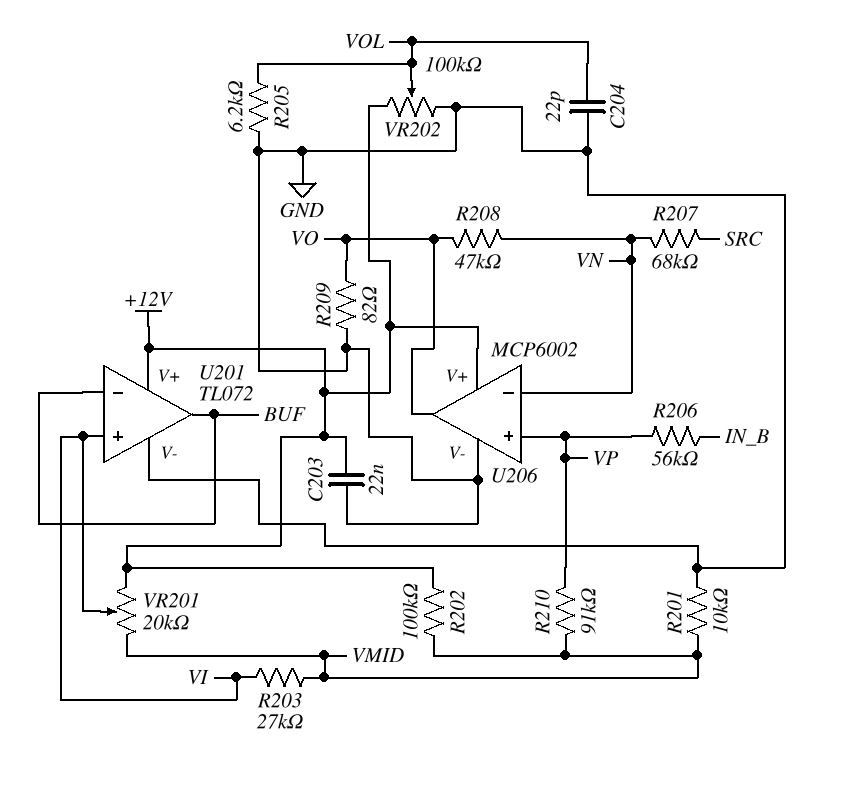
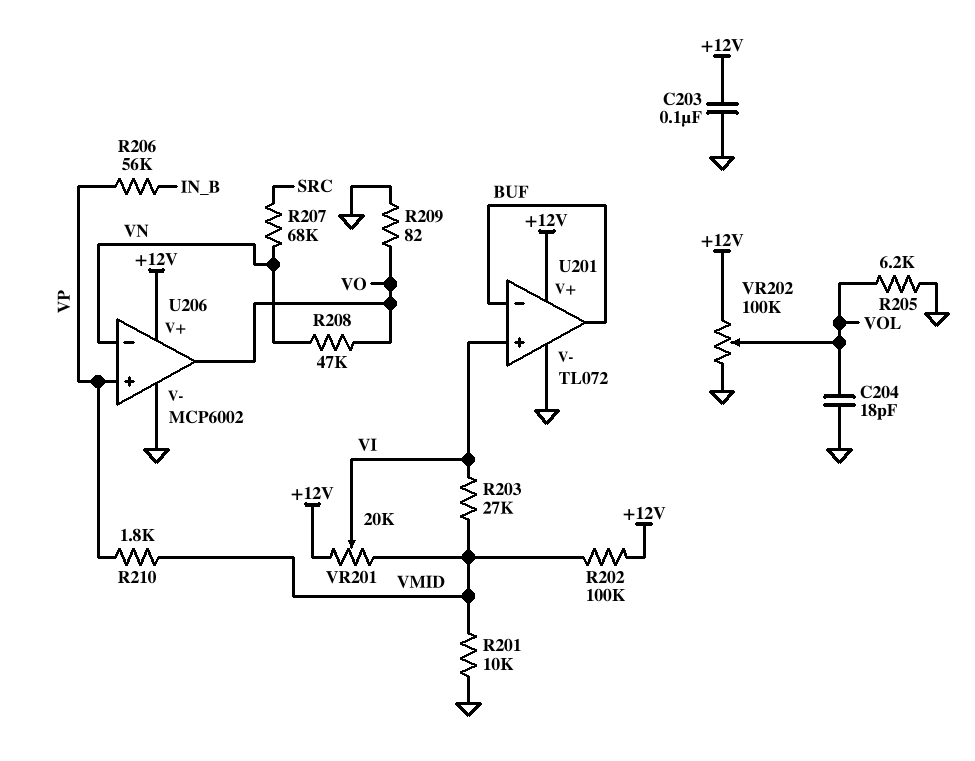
C203: 22nF (+12V, GND) -> 100nF (+12V, GND)
C204: 22pF (GND, VOL) -> 18pF (GND, VOL)
R210: 91k (VMID, VP) -> 1.8k (VMID, VP)

